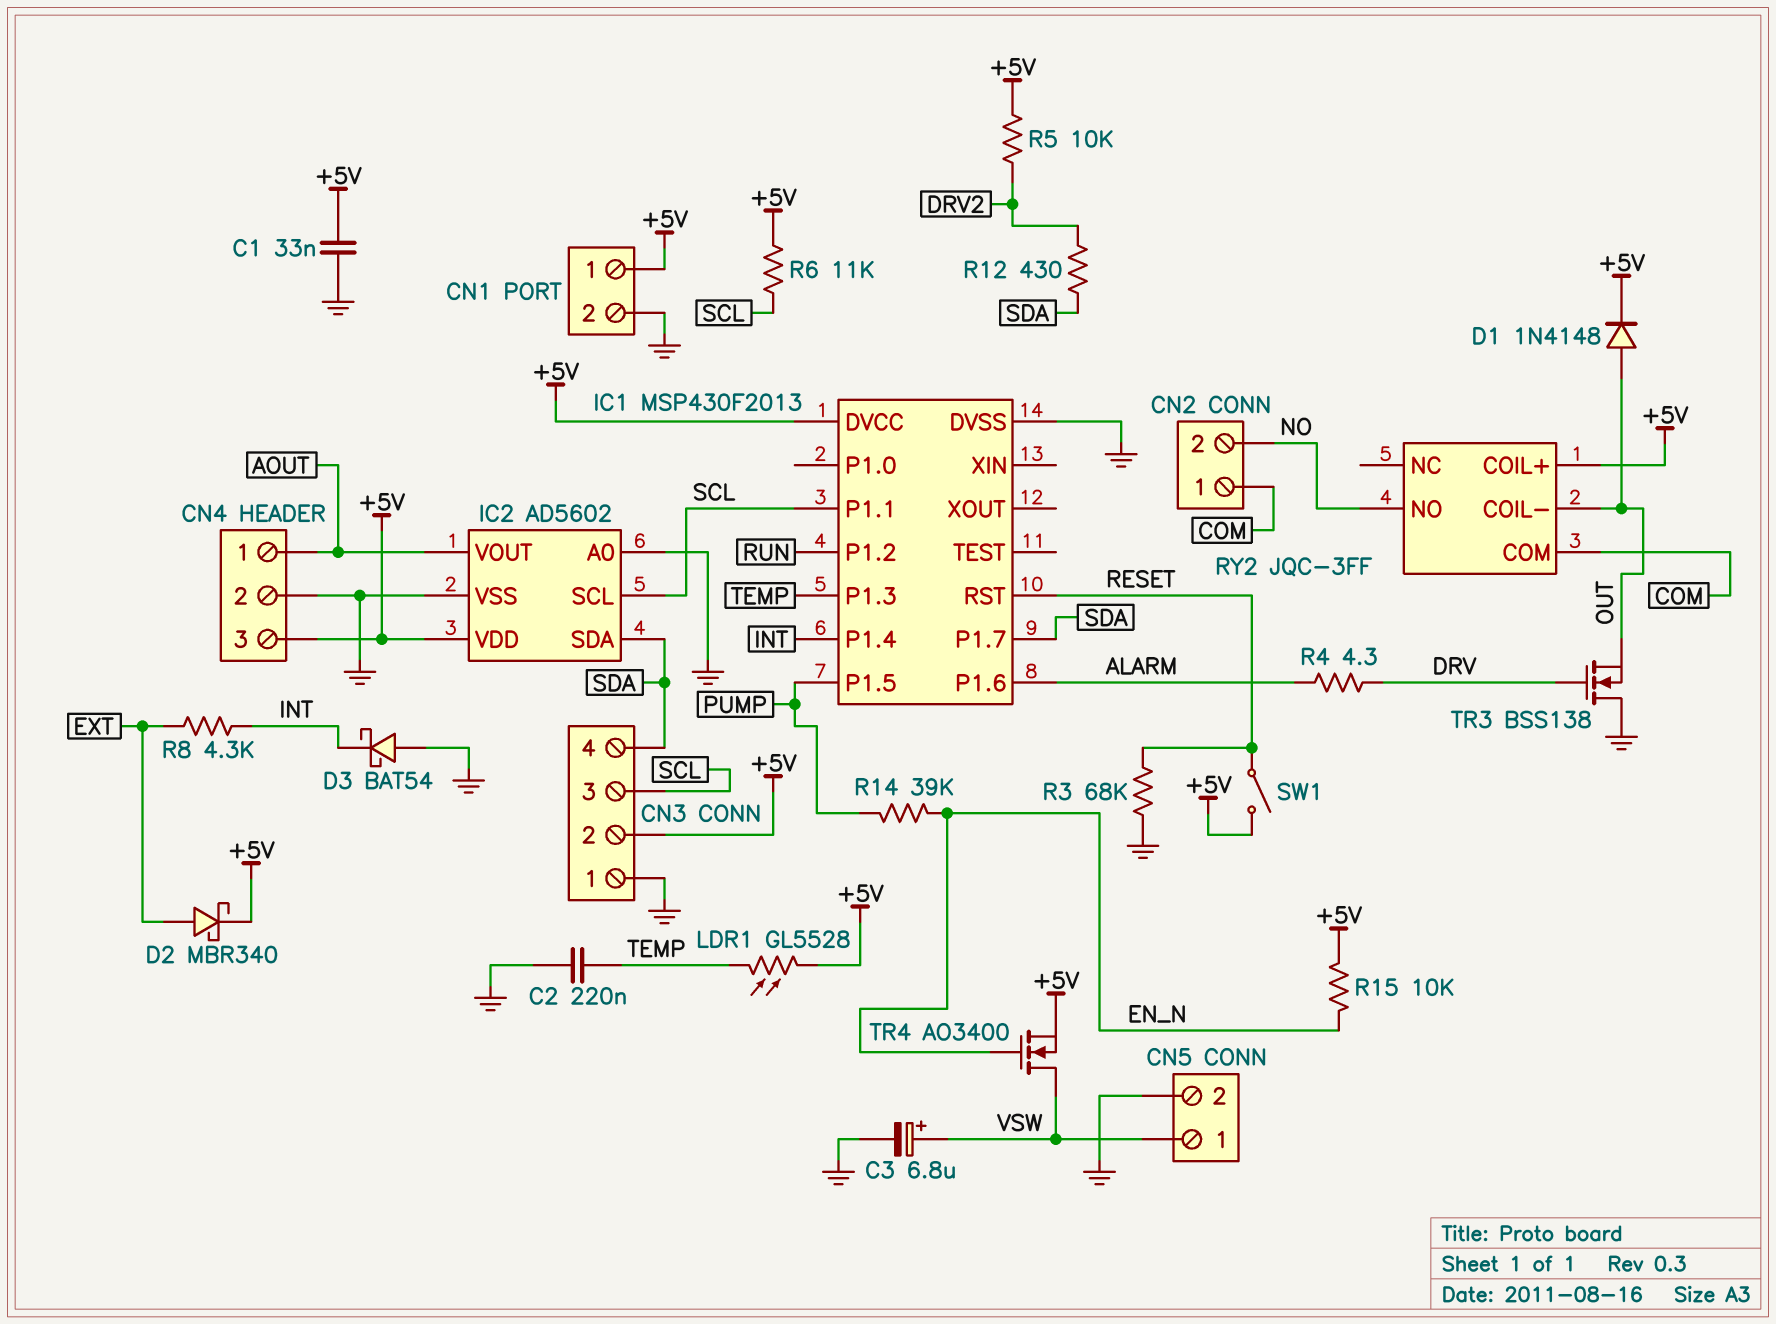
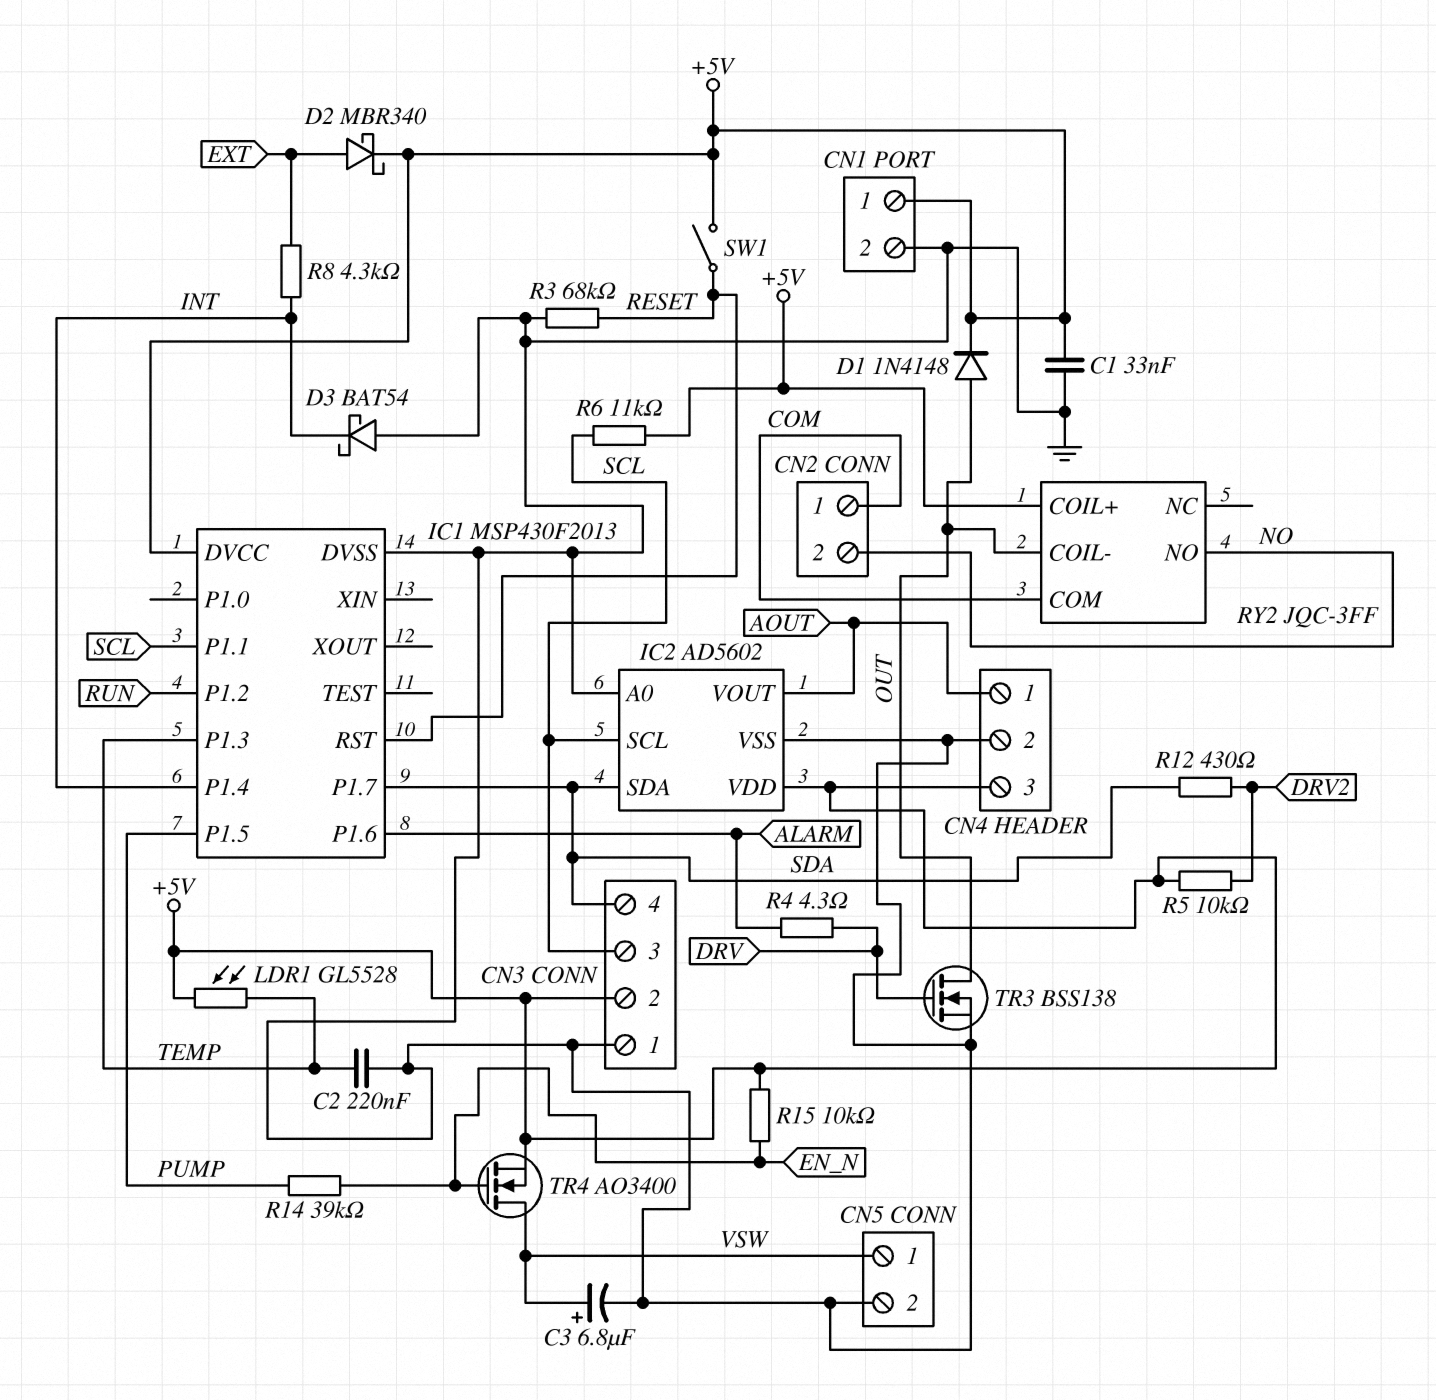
TR3: NMOS BSS138 (G DRV, D GND, S OUT) -> NMOS BSS138 (G DRV, D OUT, S GND)

